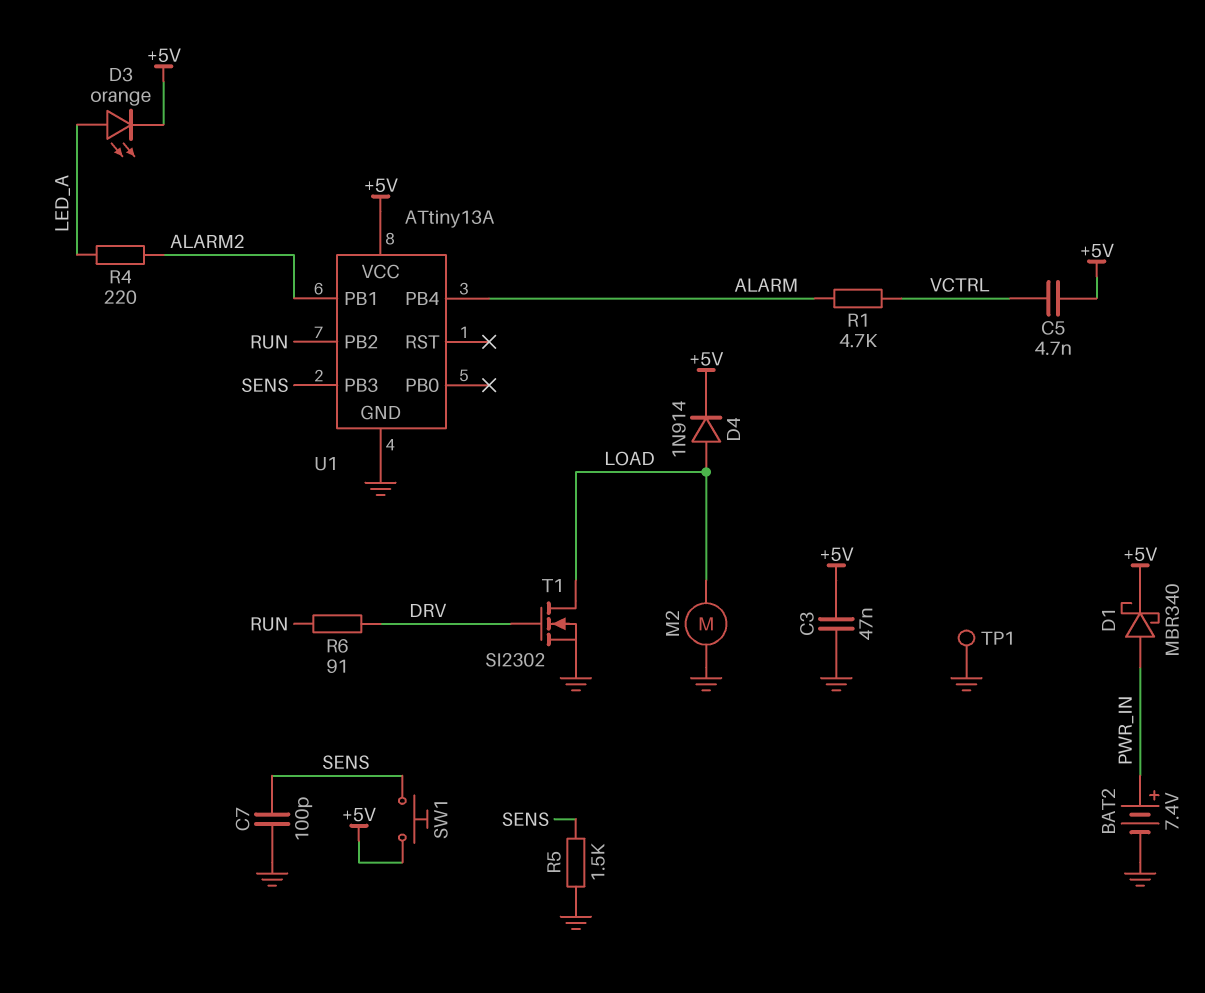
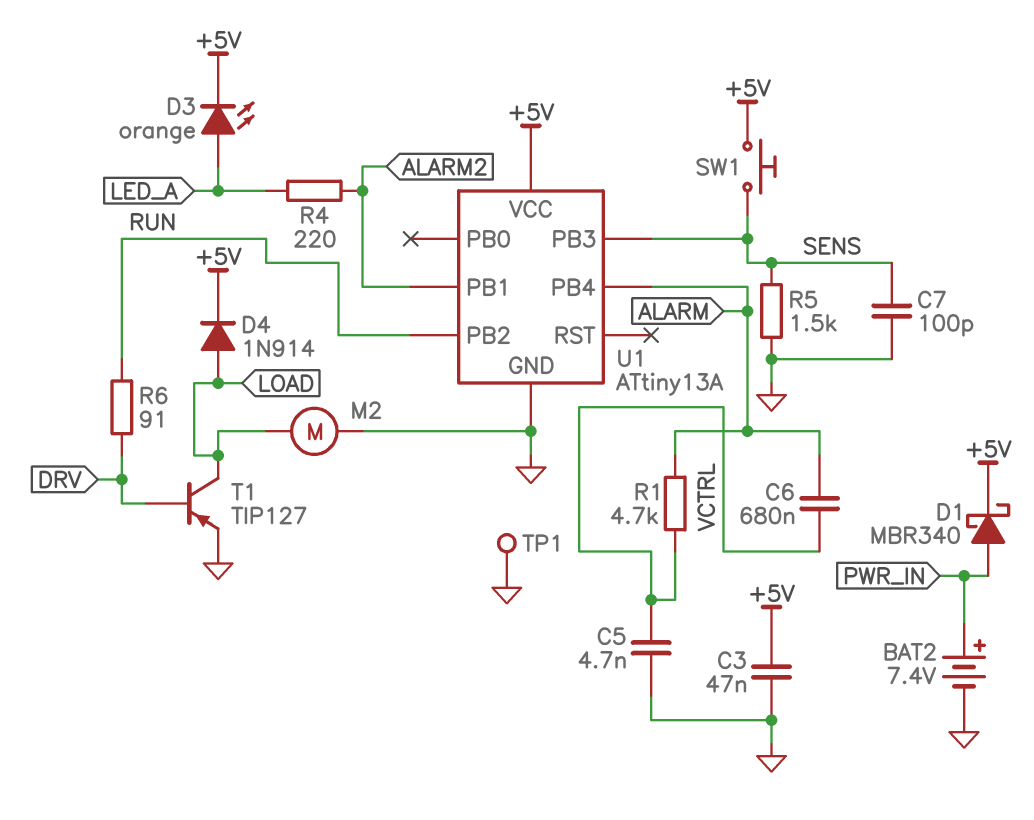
C5: 4.7nF (+5V, VCTRL) -> 4.7nF (GND, VCTRL)
C6: none -> 680nF (ALARM, VCTRL)
T1: NMOS SI2302 (G DRV, D LOAD, S GND) -> PNP TIP127 (B DRV, C LOAD, E GND)

